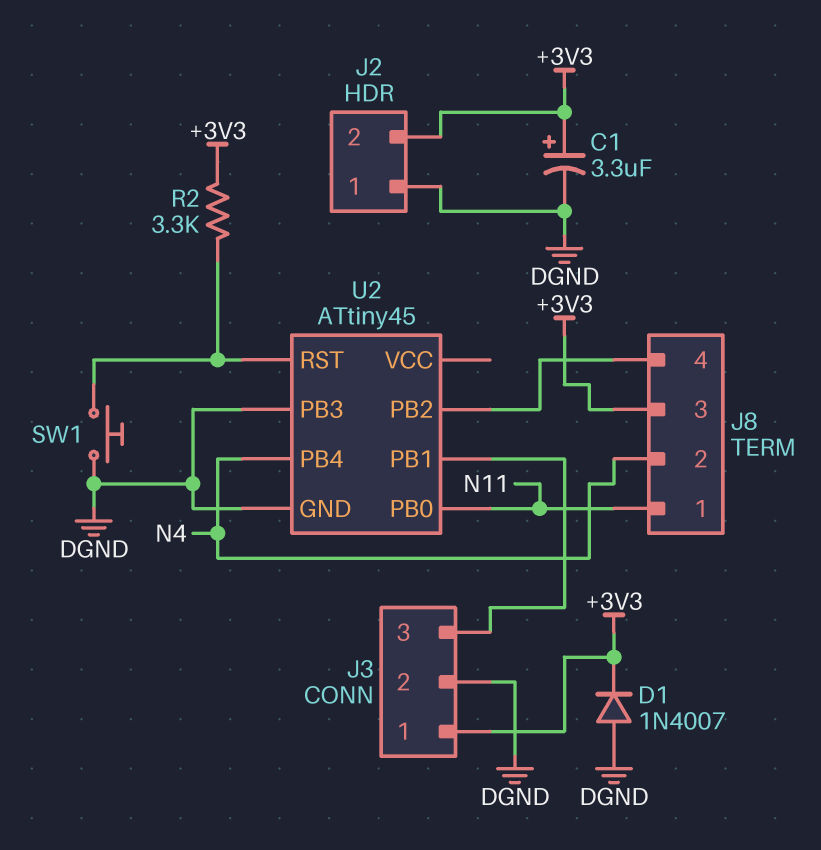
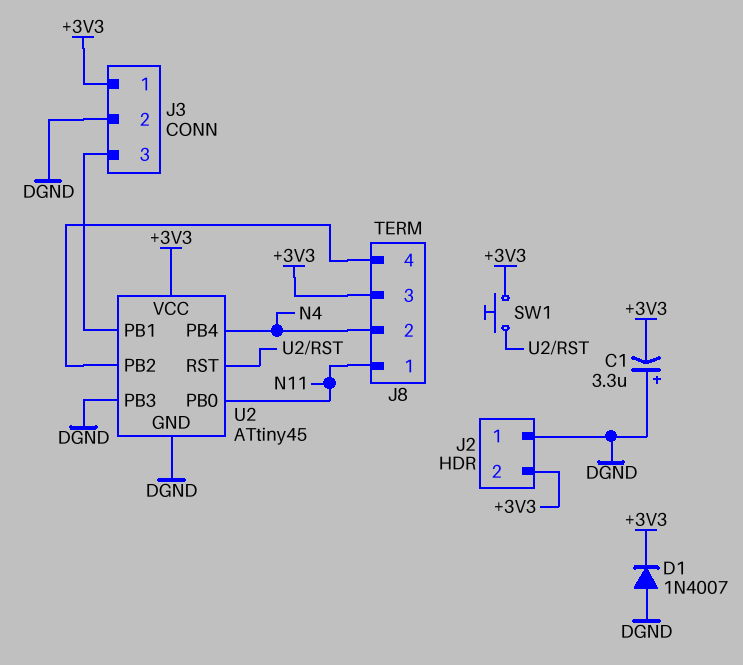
C1: 3.3uF (plus +3V3, minus DGND) -> 3.3uF (plus DGND, minus +3V3)
R2: 3.3k (+3V3, U2/RST) -> none
SW1: button (DGND, U2/RST) -> button (+3V3, U2/RST)
U2 pin VCC: none -> +3V3

